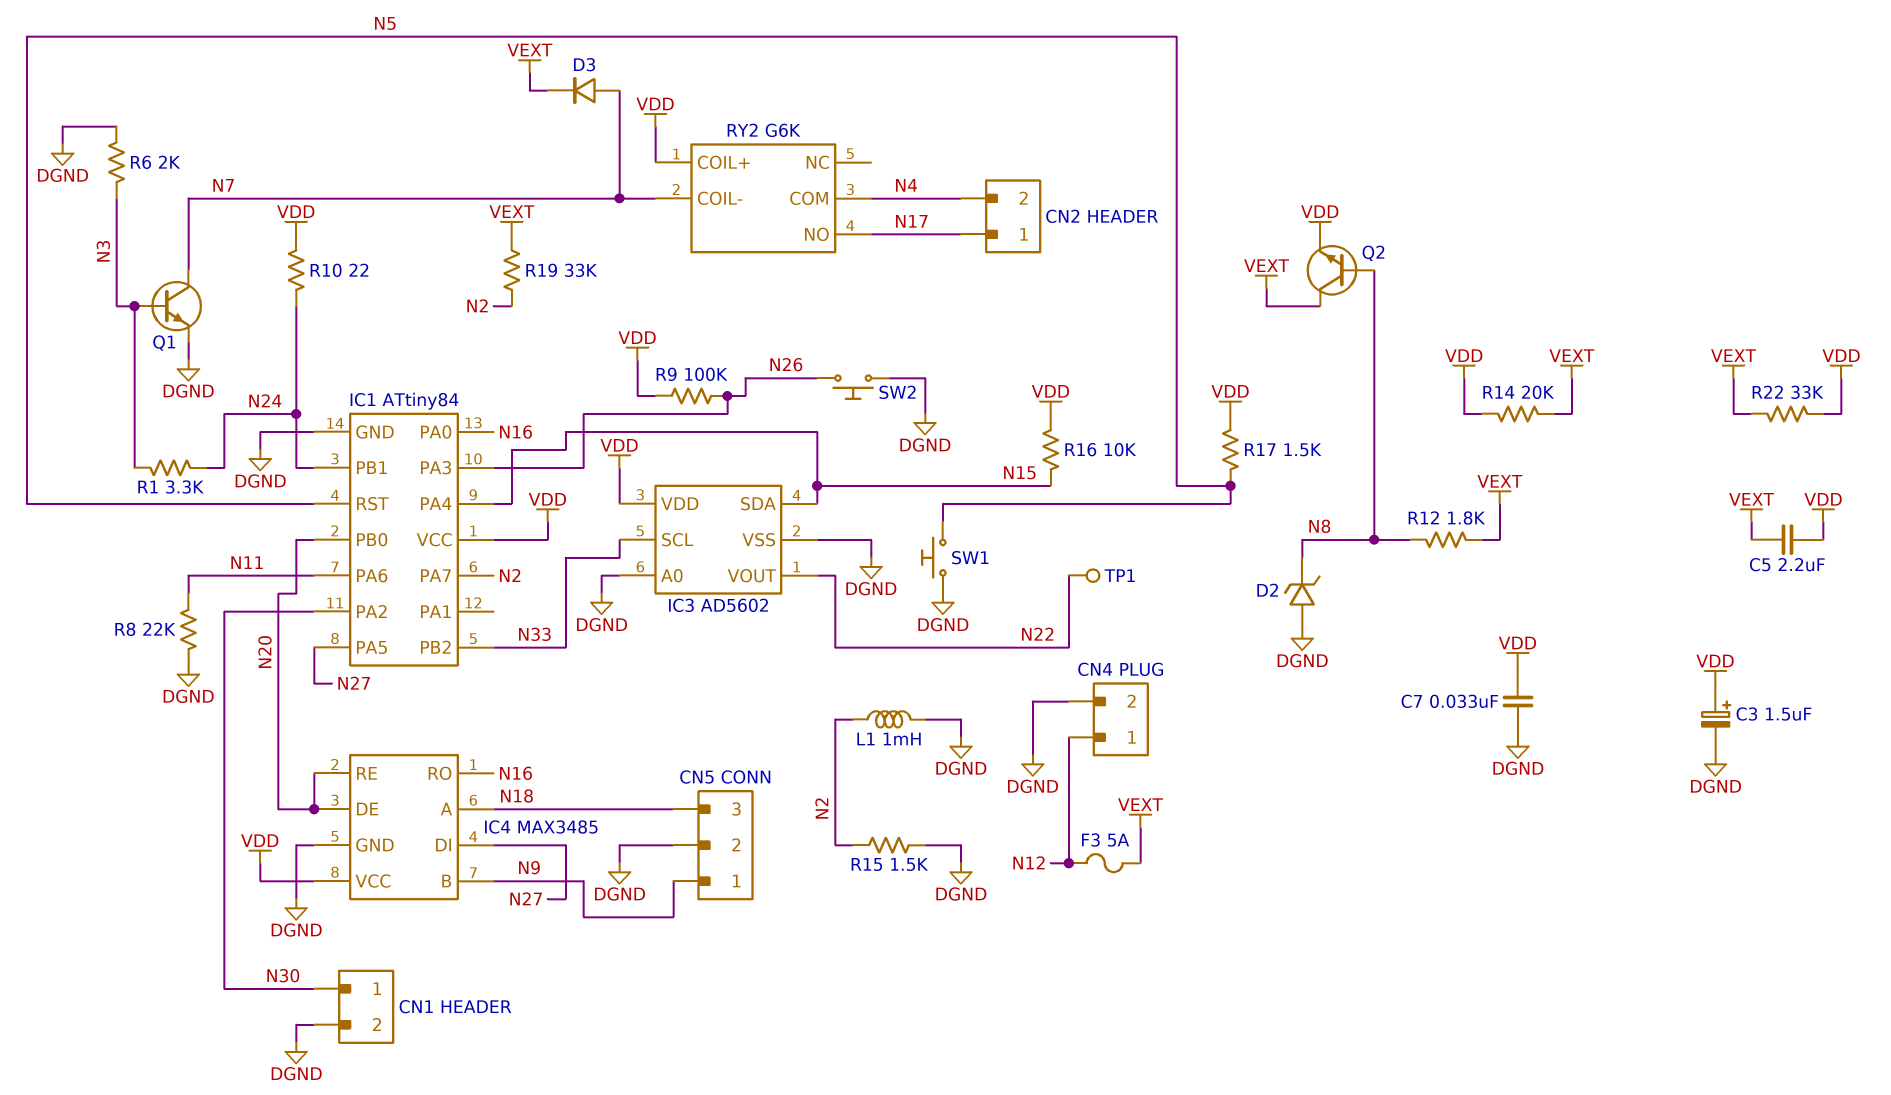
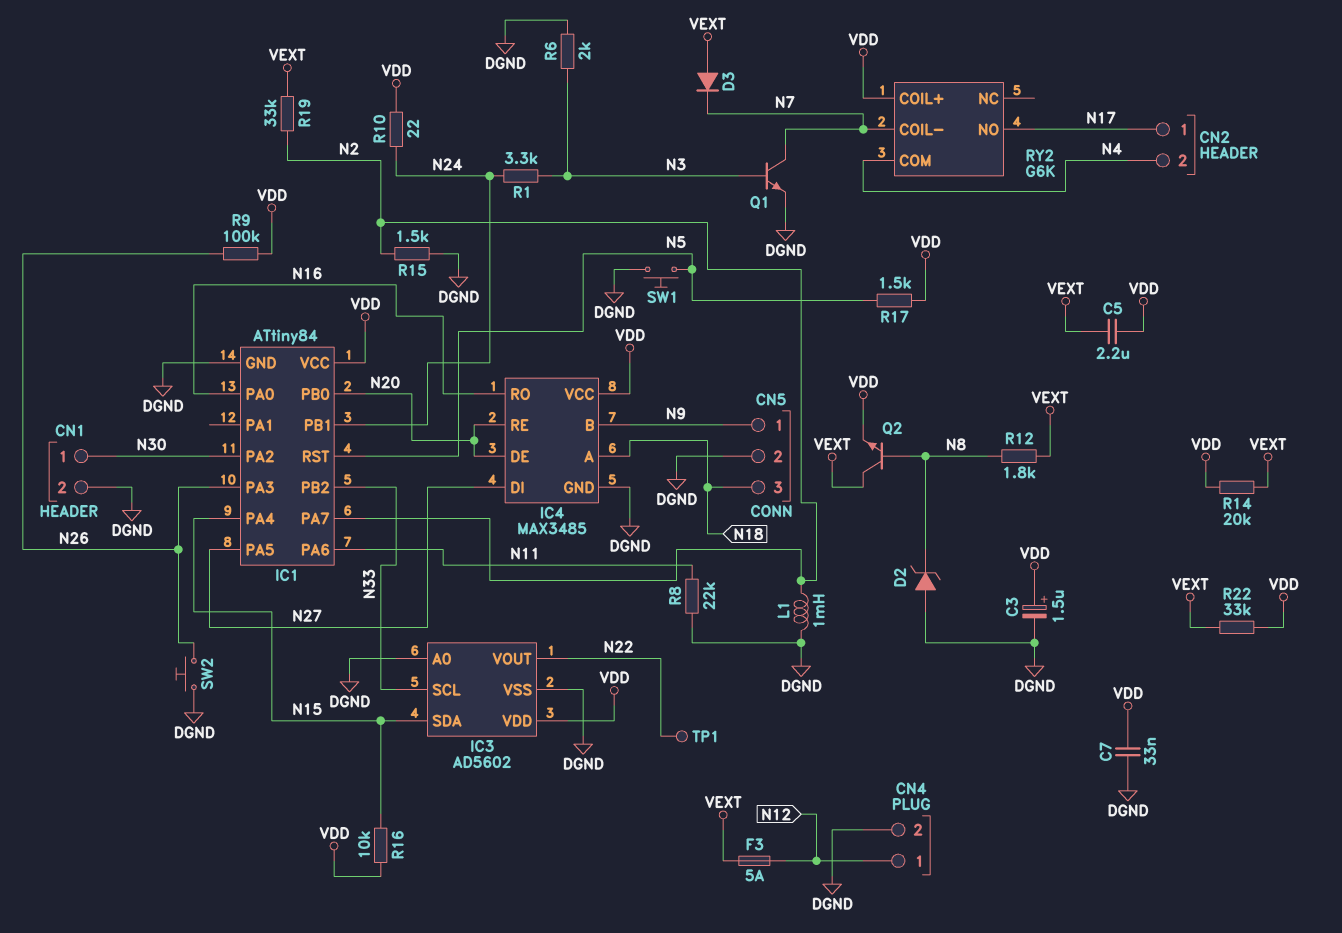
D3: diode (A N7, K VEXT) -> diode (A VEXT, K N7)

